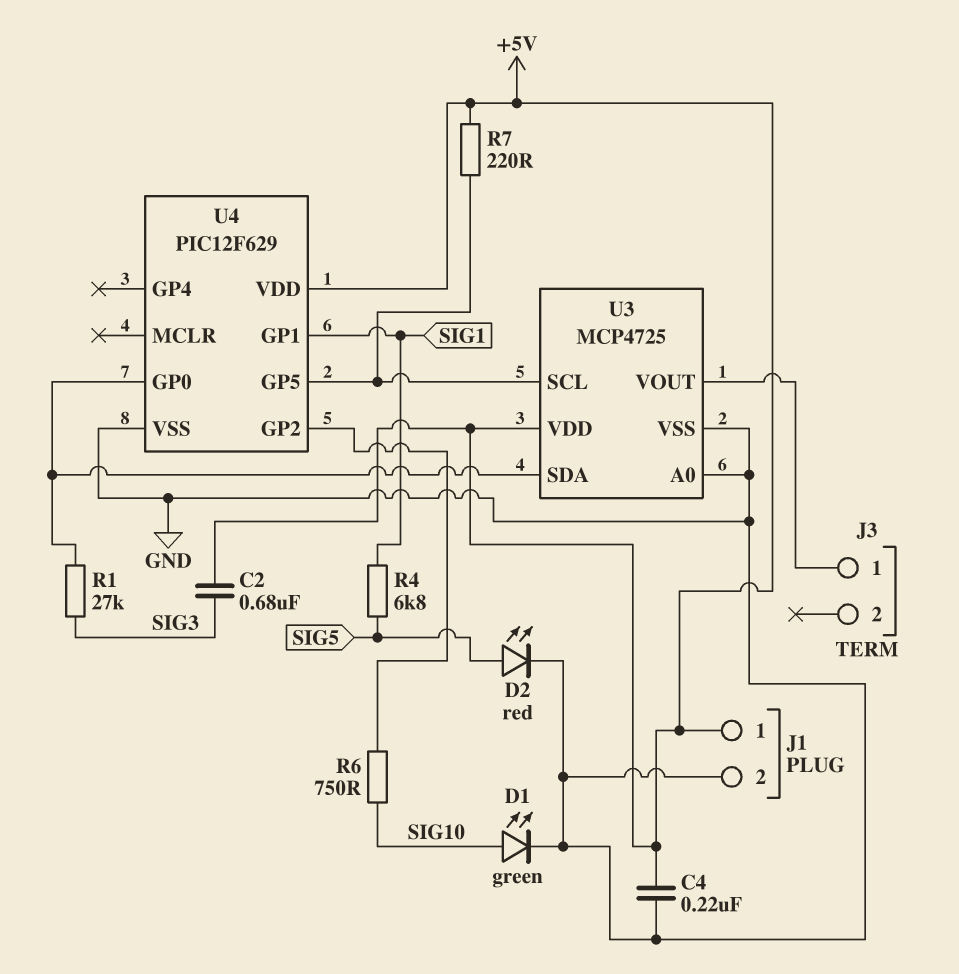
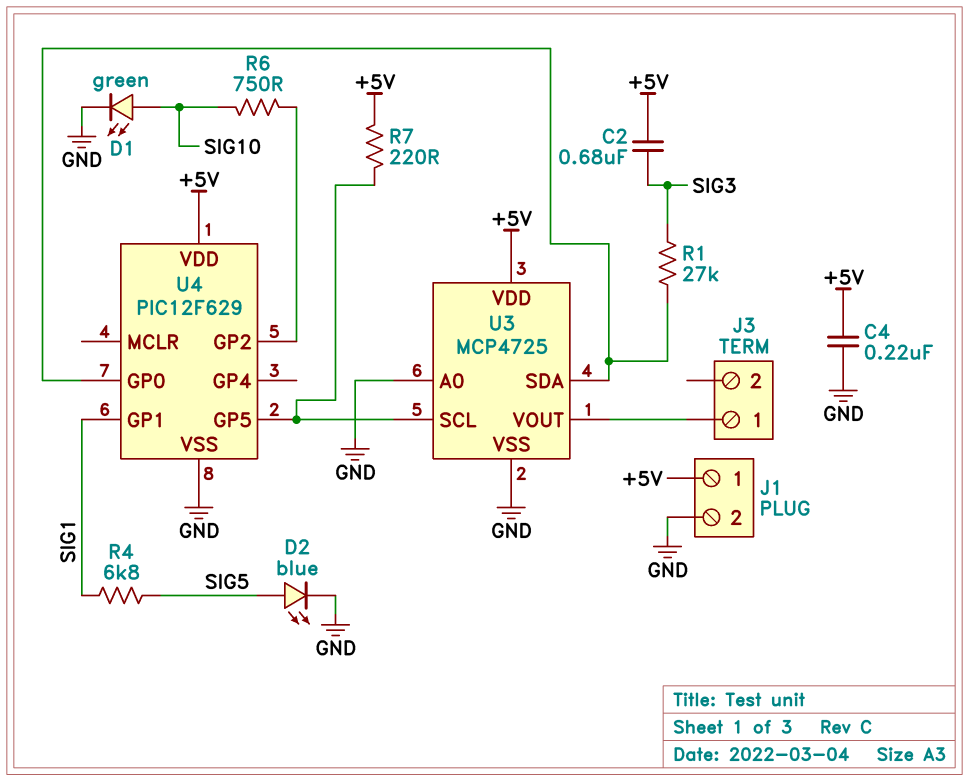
D2: LED red (A SIG5, K GND) -> LED blue (A SIG5, K GND)

